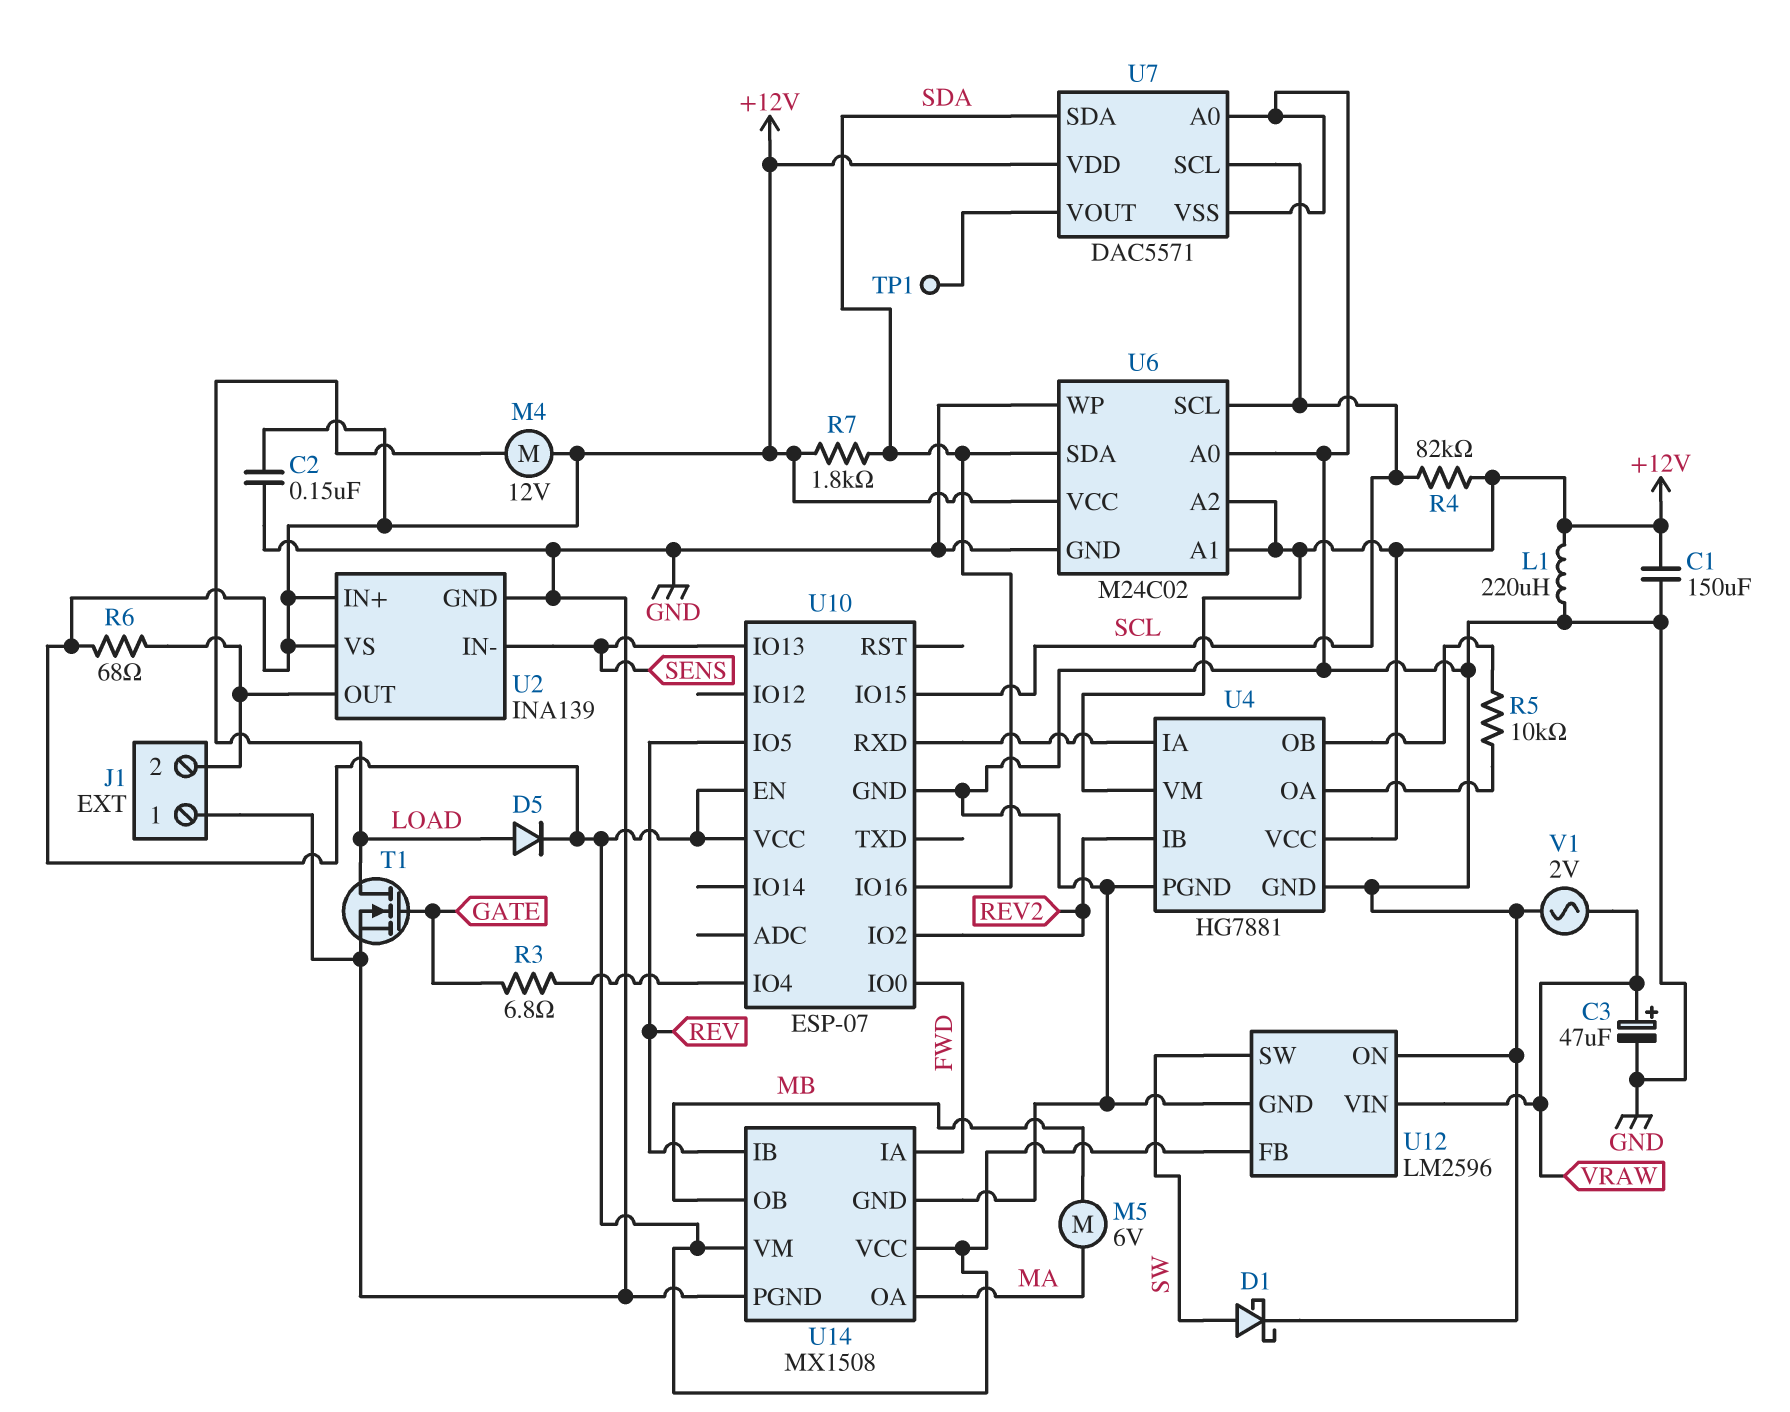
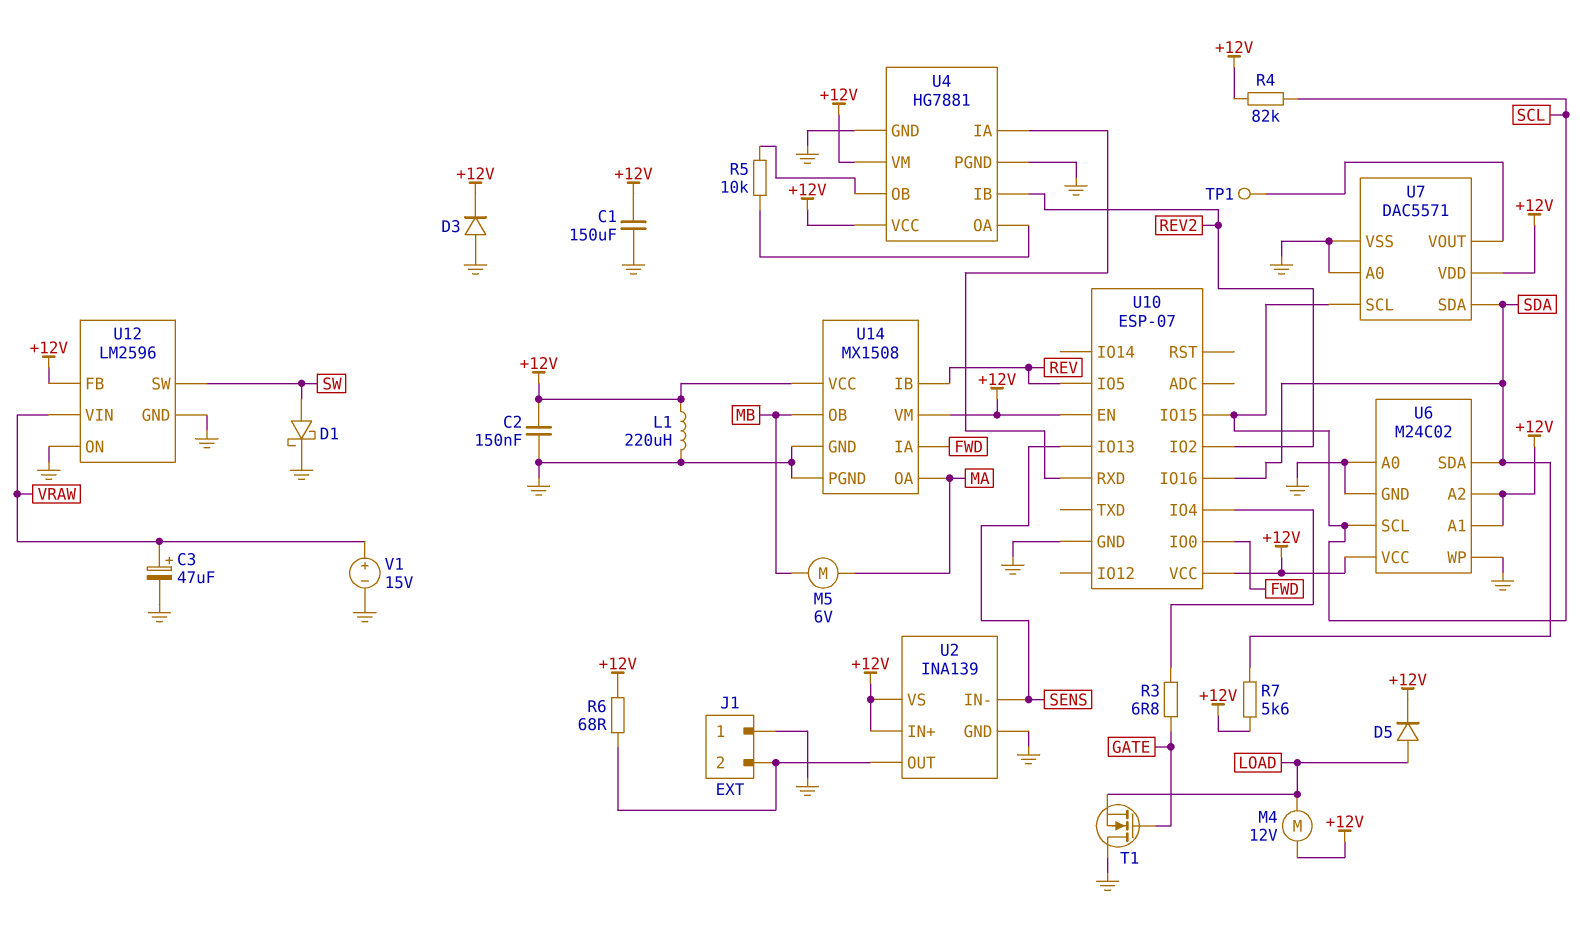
D3: none -> diode (A GND, K +12V)
R7: 1.8k (+12V, SDA) -> 5.6k (+12V, SDA)
T1: NMOS (G GATE, D LOAD, S GND) -> NMOS (G GATE, D GND, S LOAD)
V1: AC 2V (GND, VRAW) -> 15V (plus VRAW, minus GND)

